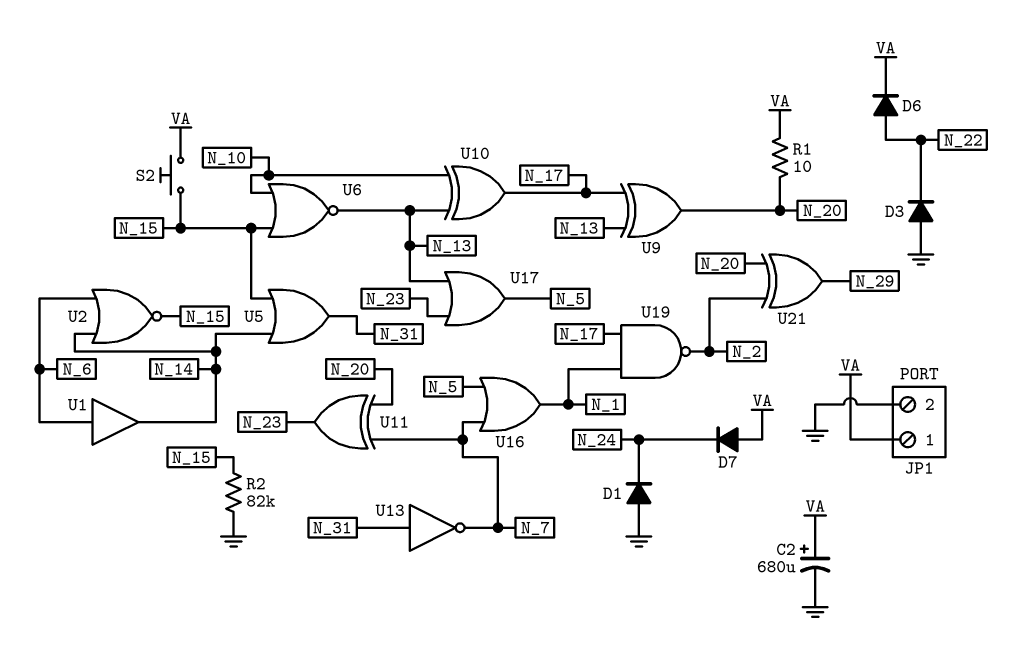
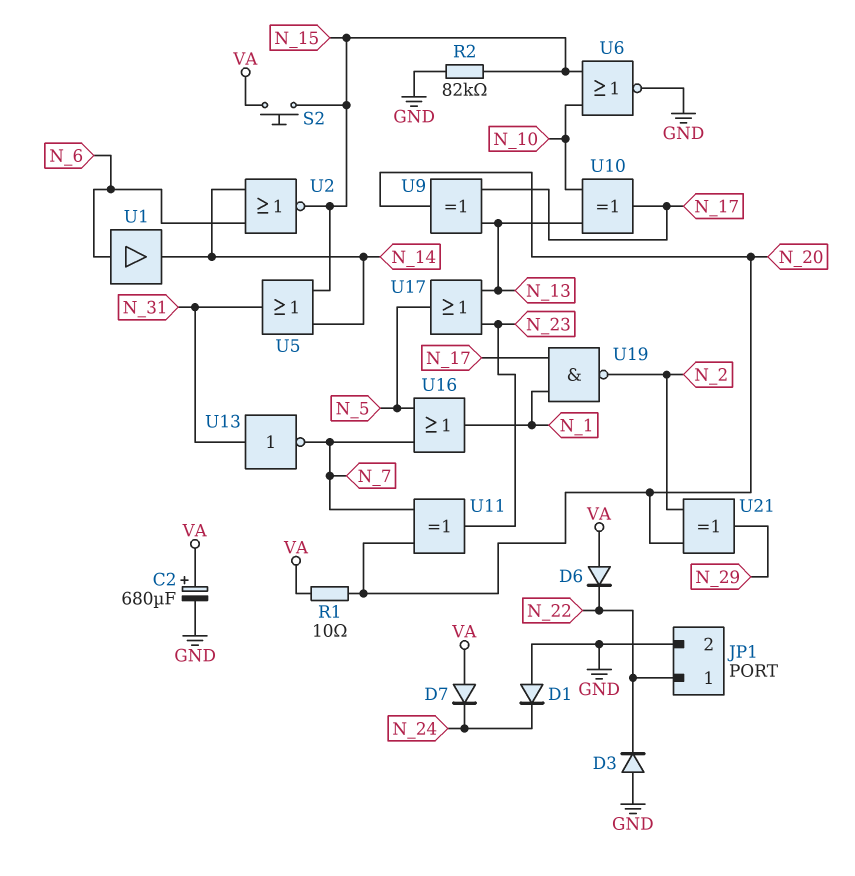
D6: diode (A N_22, K VA) -> diode (A VA, K N_22)
JP1 pin 1: VA -> N_22
U6: NOR (in N_10, in N_15, out N_13) -> NOR (in N_10, in N_15, out GND)

